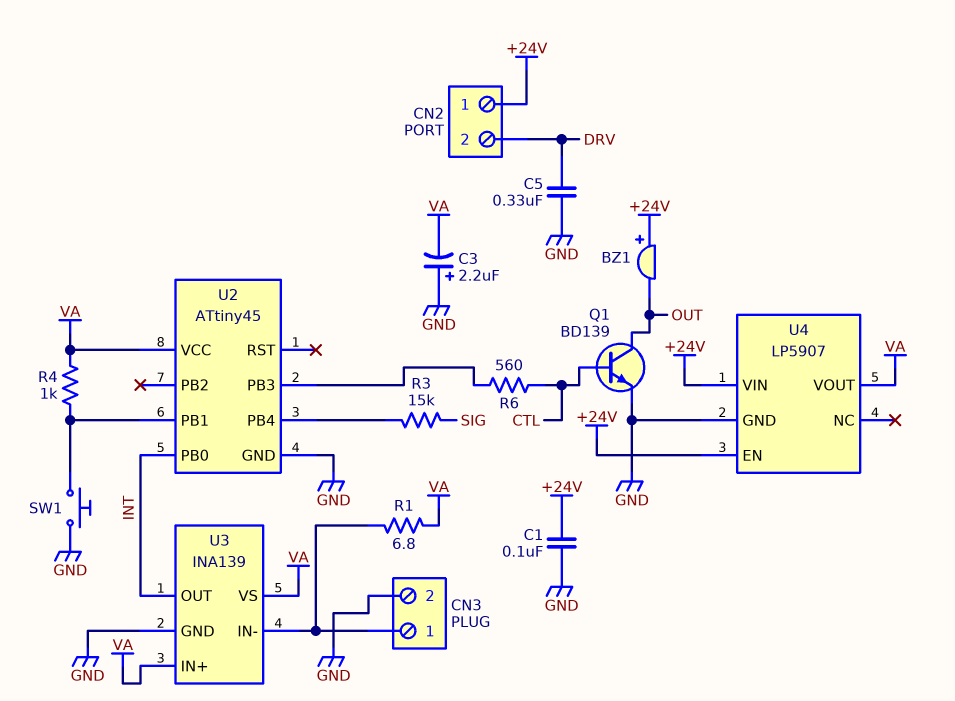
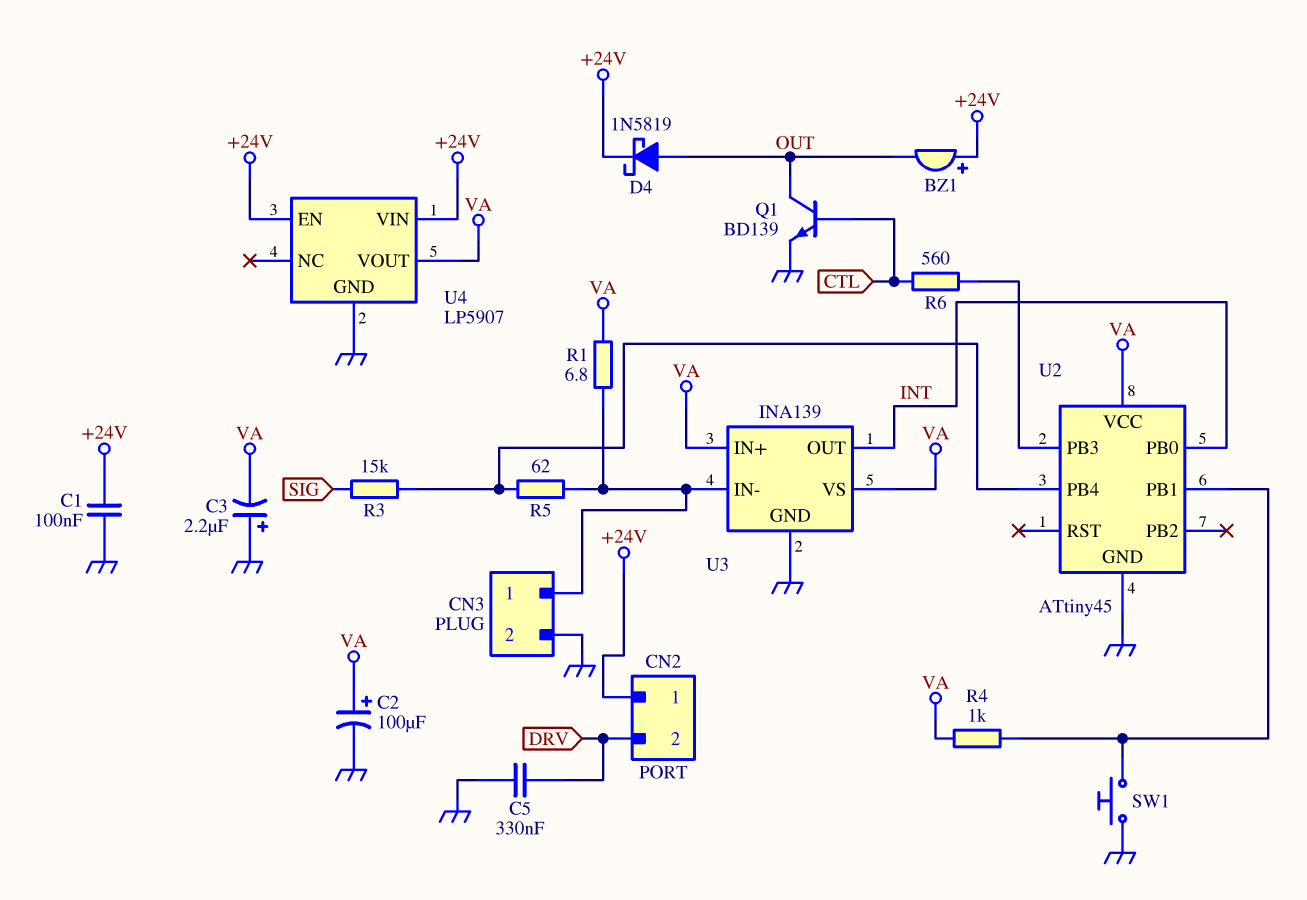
C2: none -> 100uF (plus VA, minus GND)
D4: none -> schottky 1N5819 (A OUT, K +24V)
R5: none -> 62 (CN3/1, U2/PB4)

